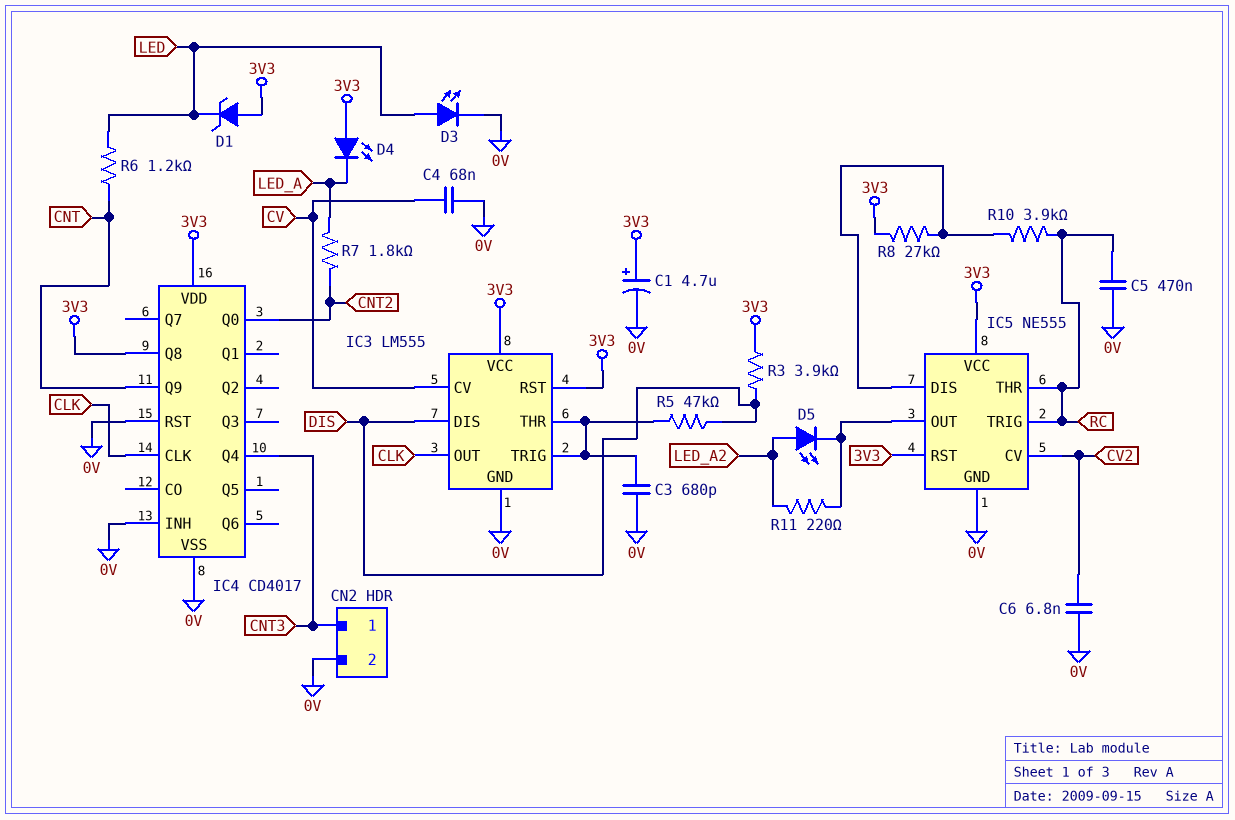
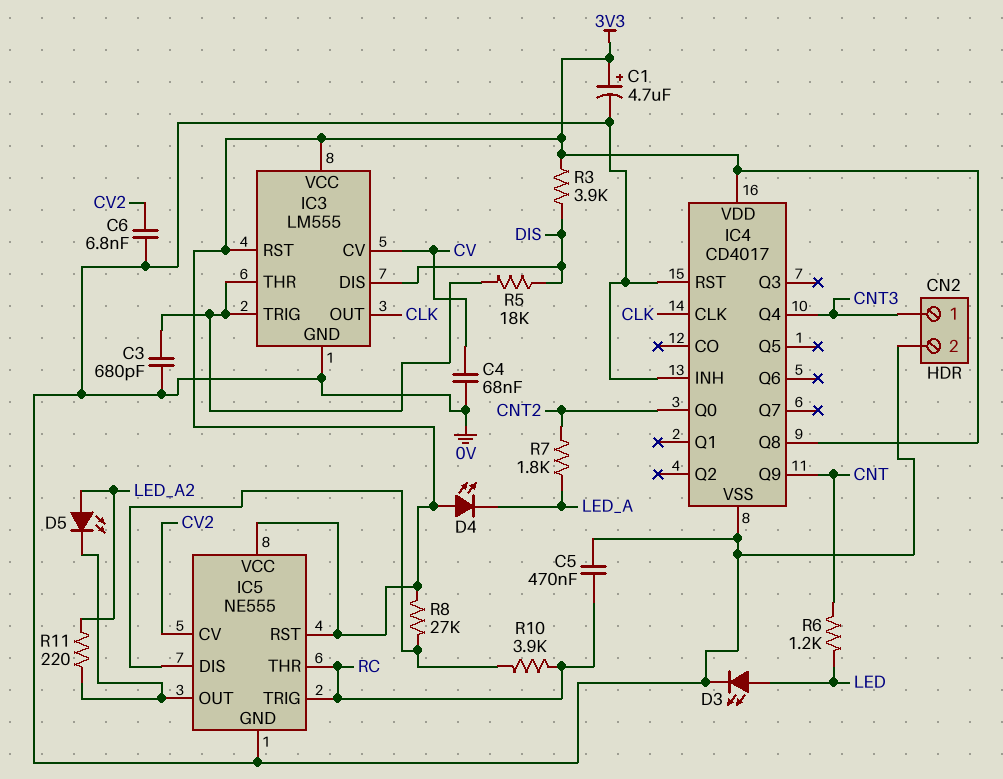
D1: zener (A 3V3, K LED) -> none
R5: 47k (DIS, IC3/THR) -> 18k (DIS, IC3/THR)

